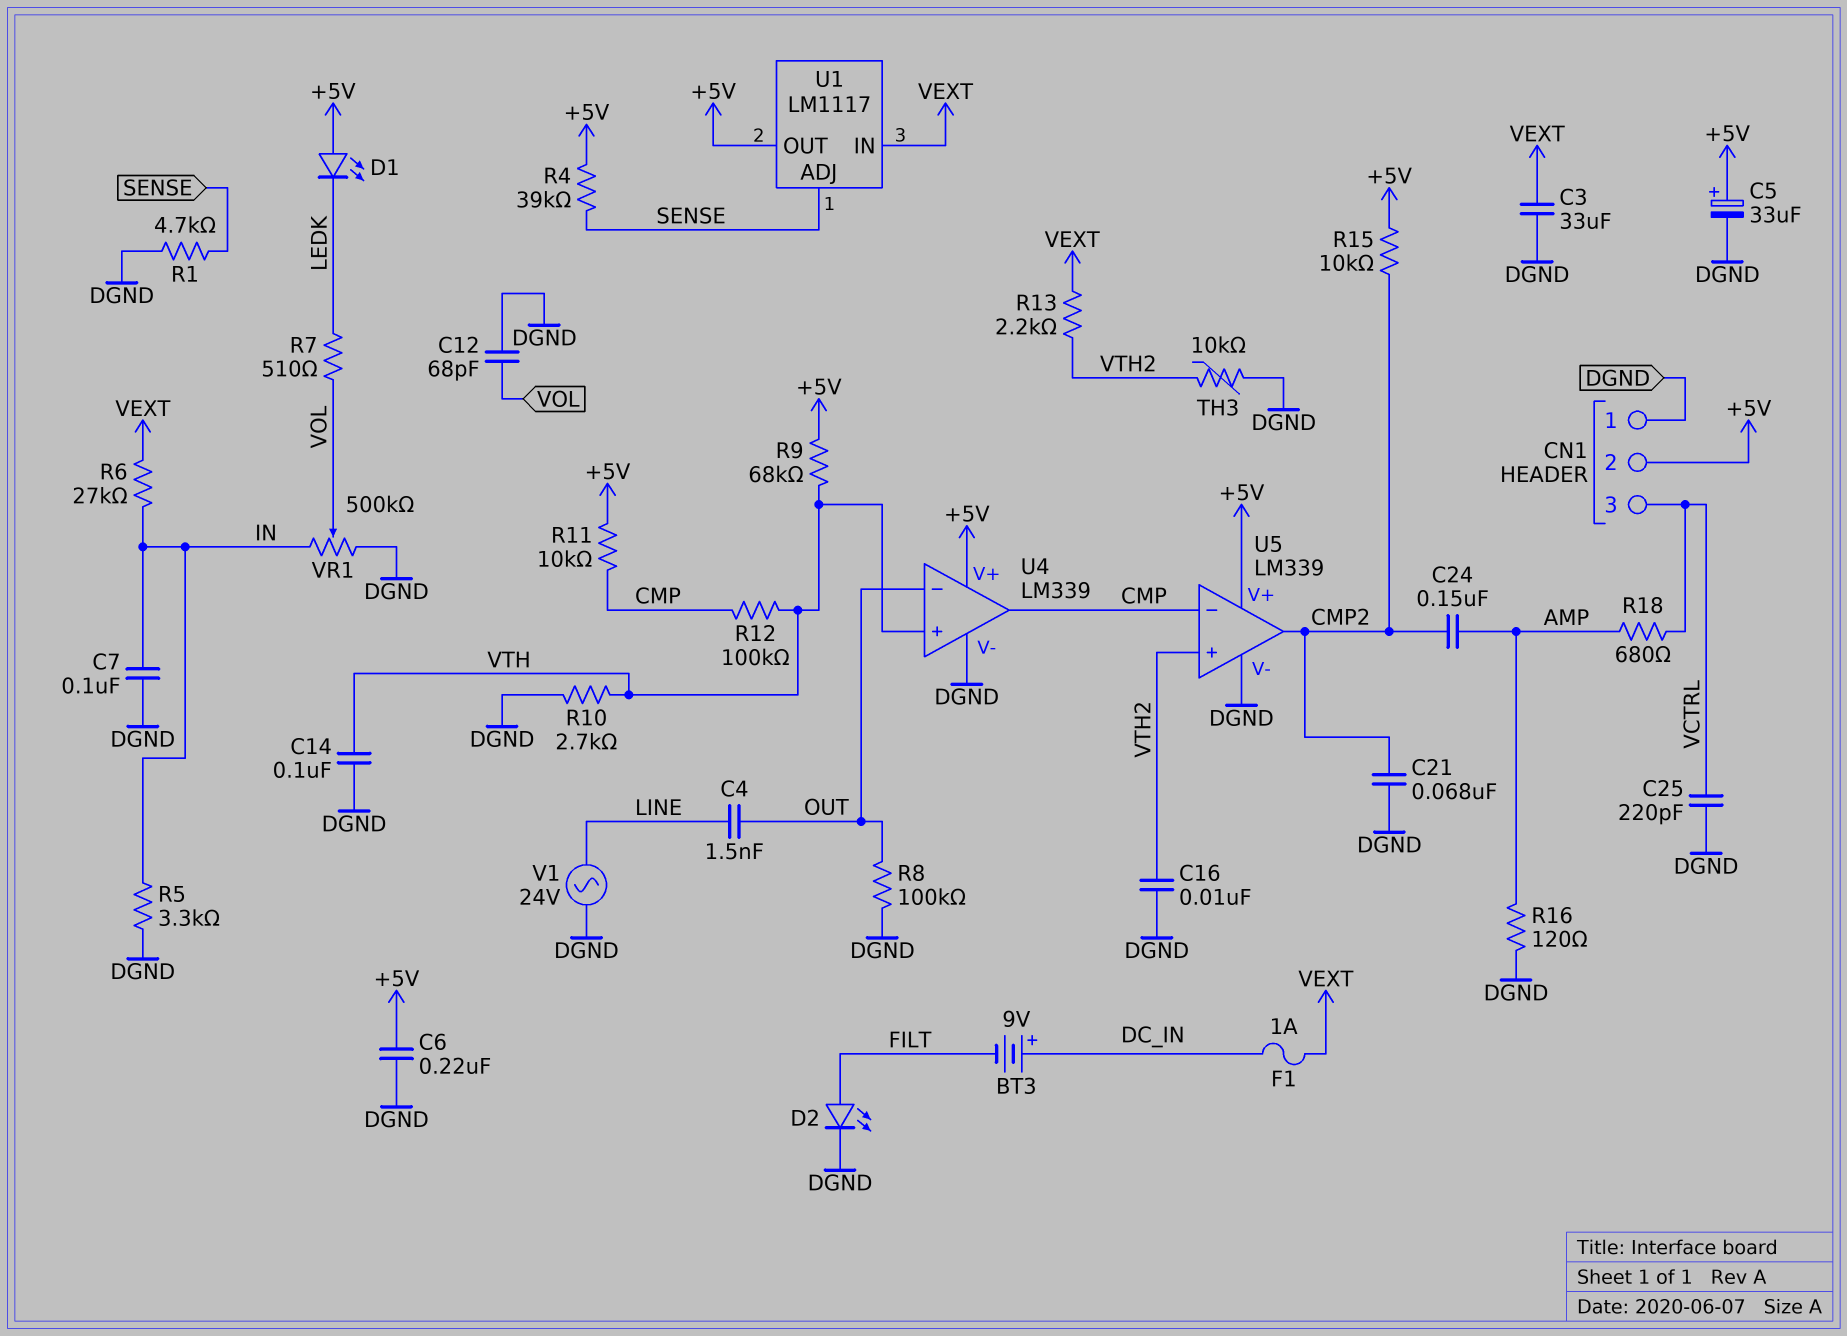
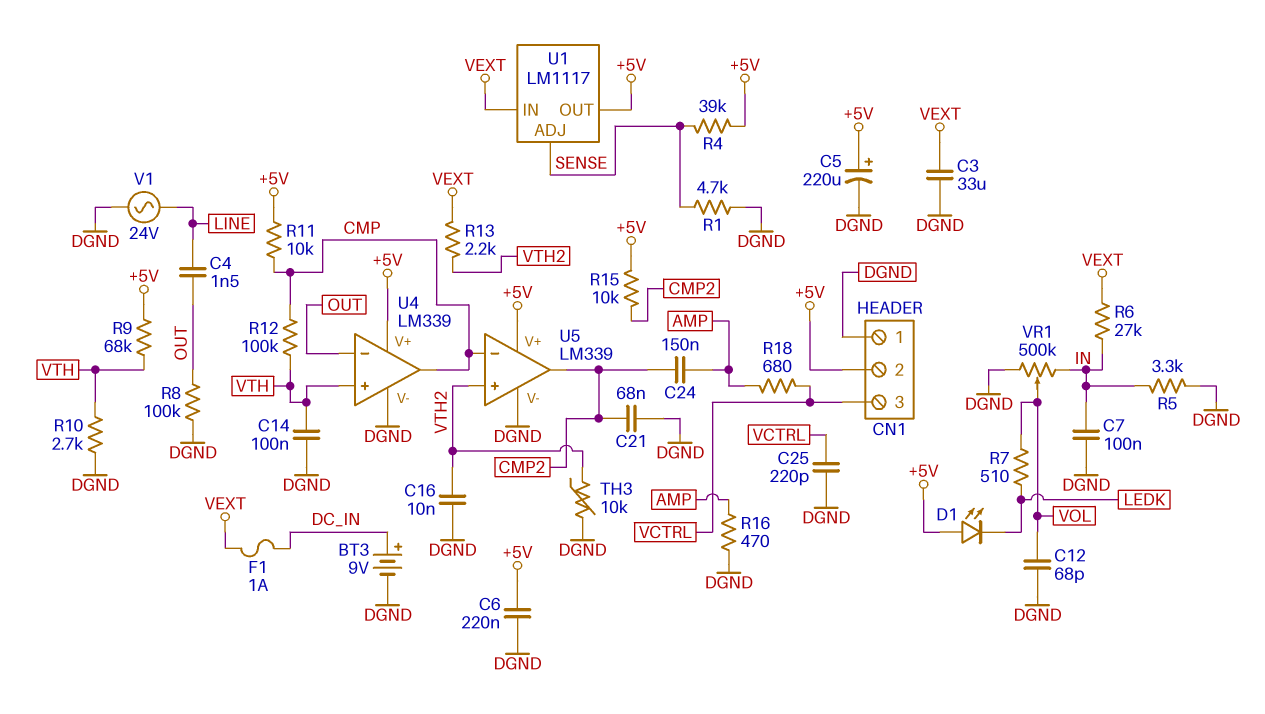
BT3: 9V (plus DC_IN, minus FILT) -> 9V (plus DC_IN, minus DGND)
C5: 33uF (plus +5V, minus DGND) -> 220uF (plus +5V, minus DGND)
D2: LED (A FILT, K DGND) -> none
R16: 120 (AMP, DGND) -> 470 (AMP, DGND)

